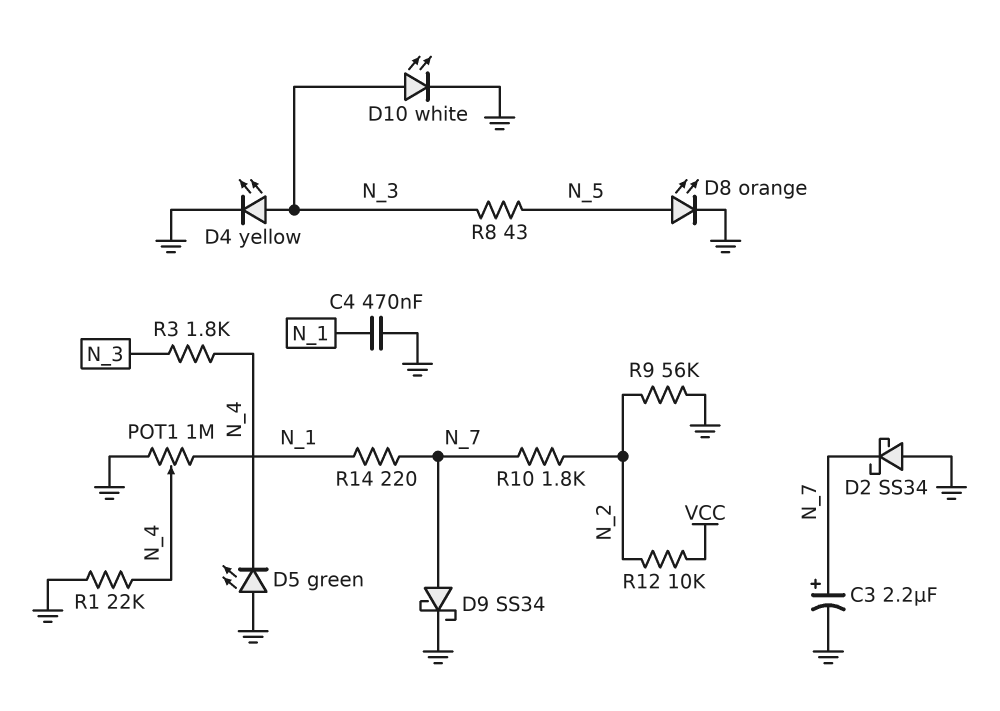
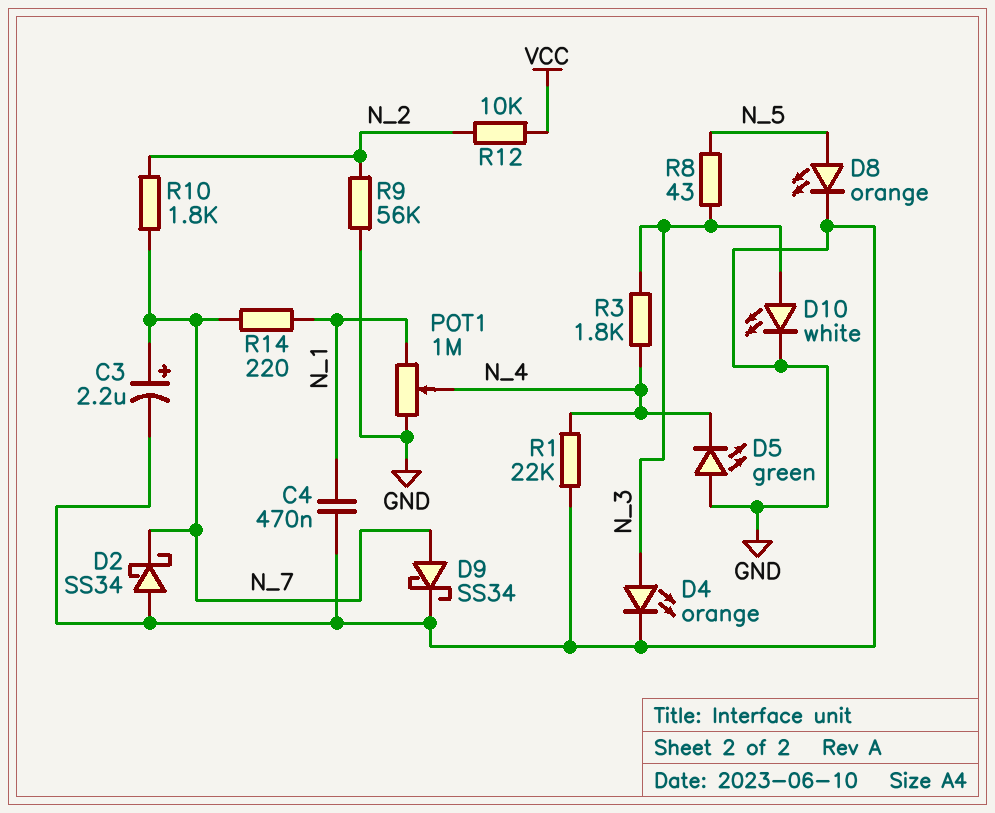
D4: LED yellow (A N_3, K GND) -> LED orange (A N_3, K GND)

